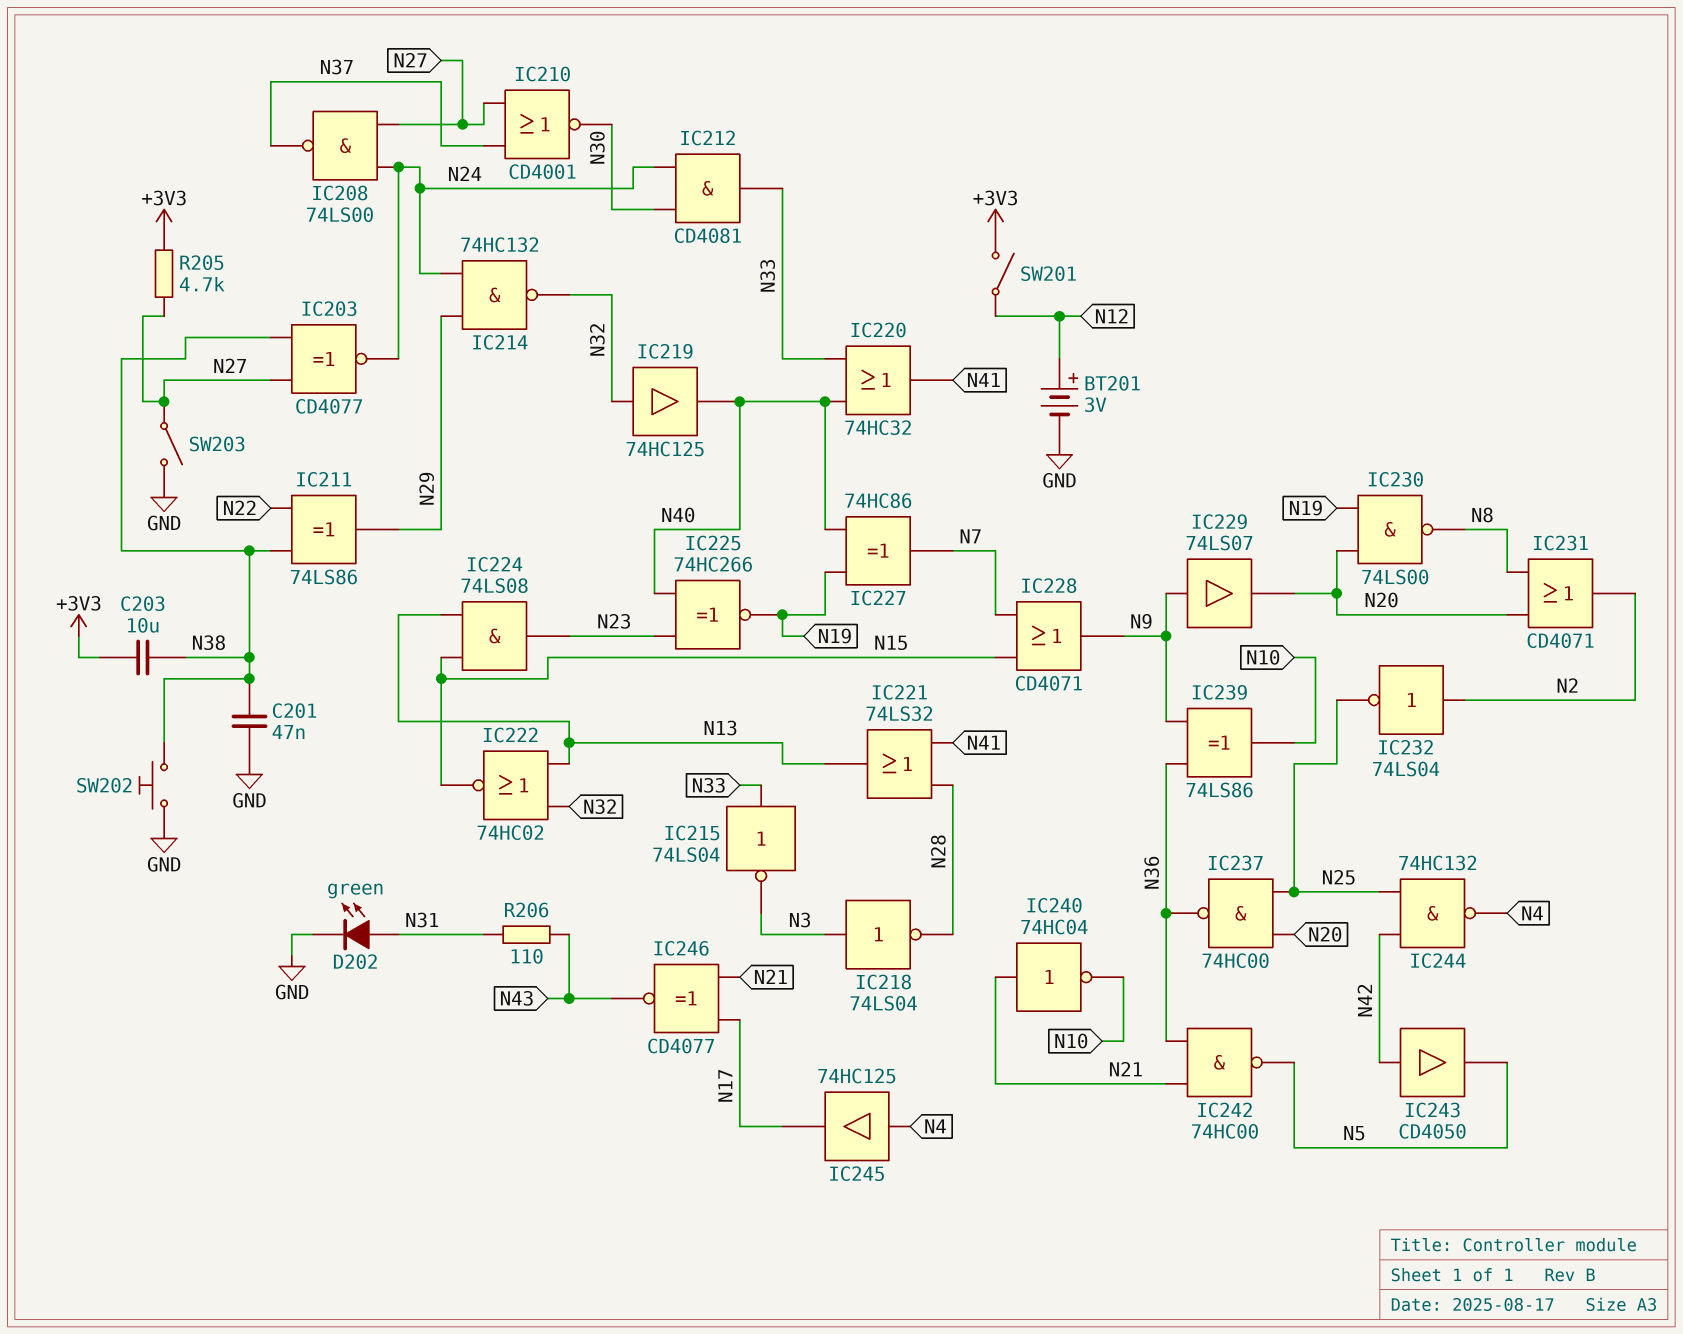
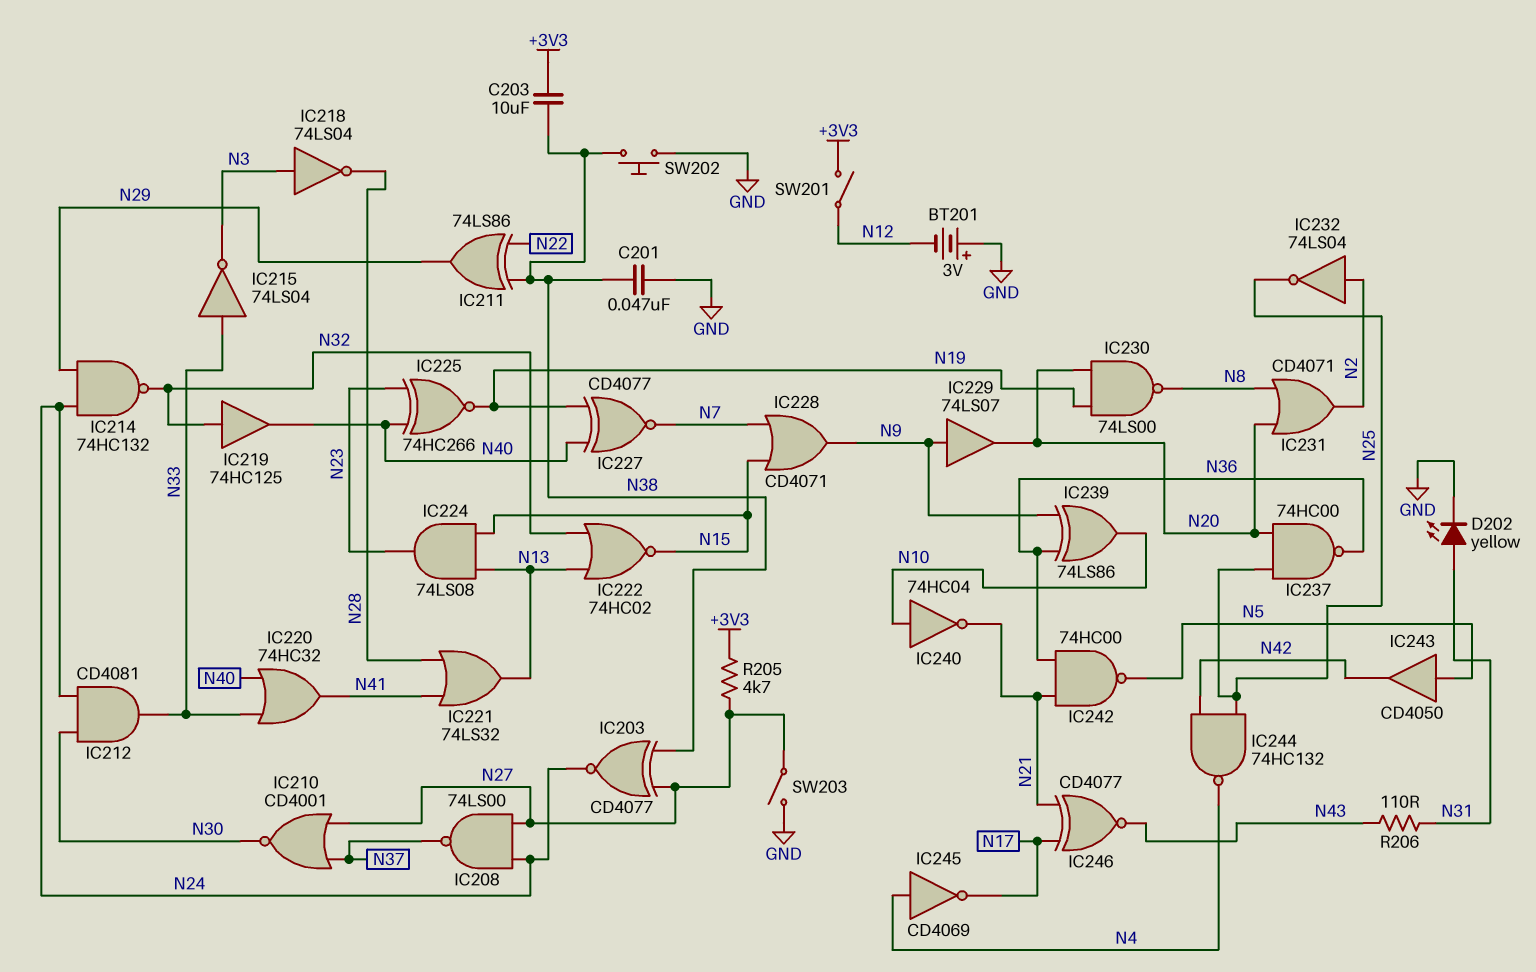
BT201: 3V (plus N12, minus GND) -> 3V (plus GND, minus N12)
D202: LED green (A N31, K GND) -> LED yellow (A N31, K GND)
IC227: XOR 74HC86 (in N19, in N40, out N7) -> XNOR CD4077 (in N19, in N40, out N7)
IC240: NOT 74HC04 (in N21, out N10) -> NOT 74HC04 (in N10, out N21)
IC243: buffer CD4050 (in N42, out N5) -> buffer CD4050 (in N5, out N42)
IC245: buffer 74HC125 (in N4, out N17) -> NOT CD4069 (in N4, out N17)

